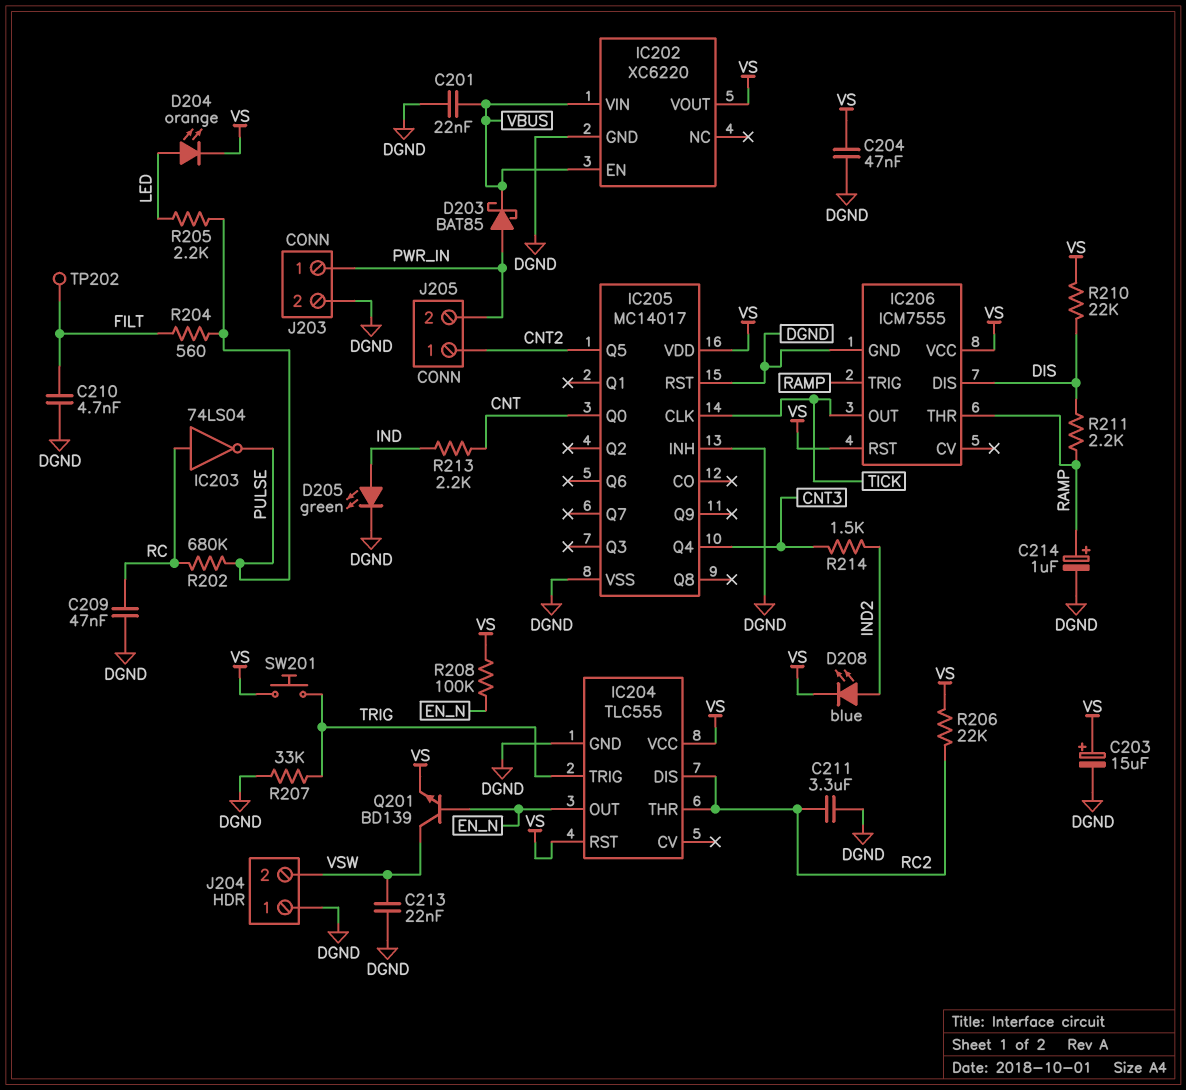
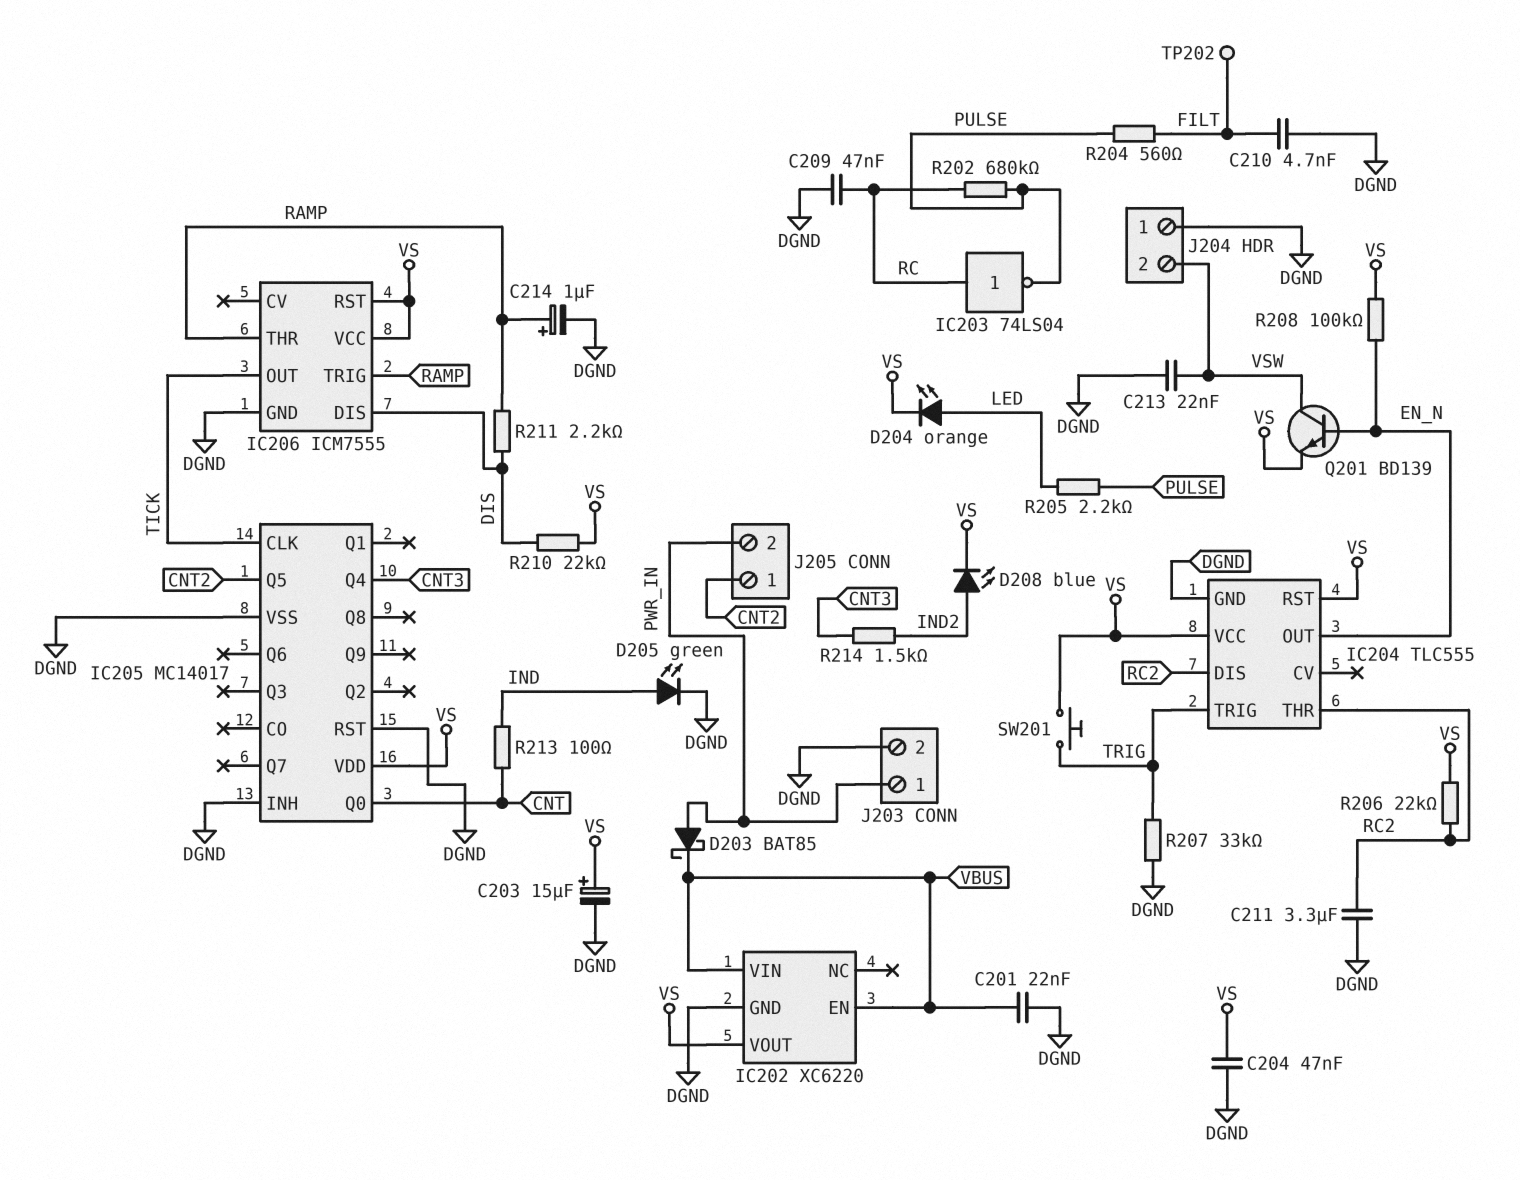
R213: 2.2k (CNT, IND) -> 100 (CNT, IND)

